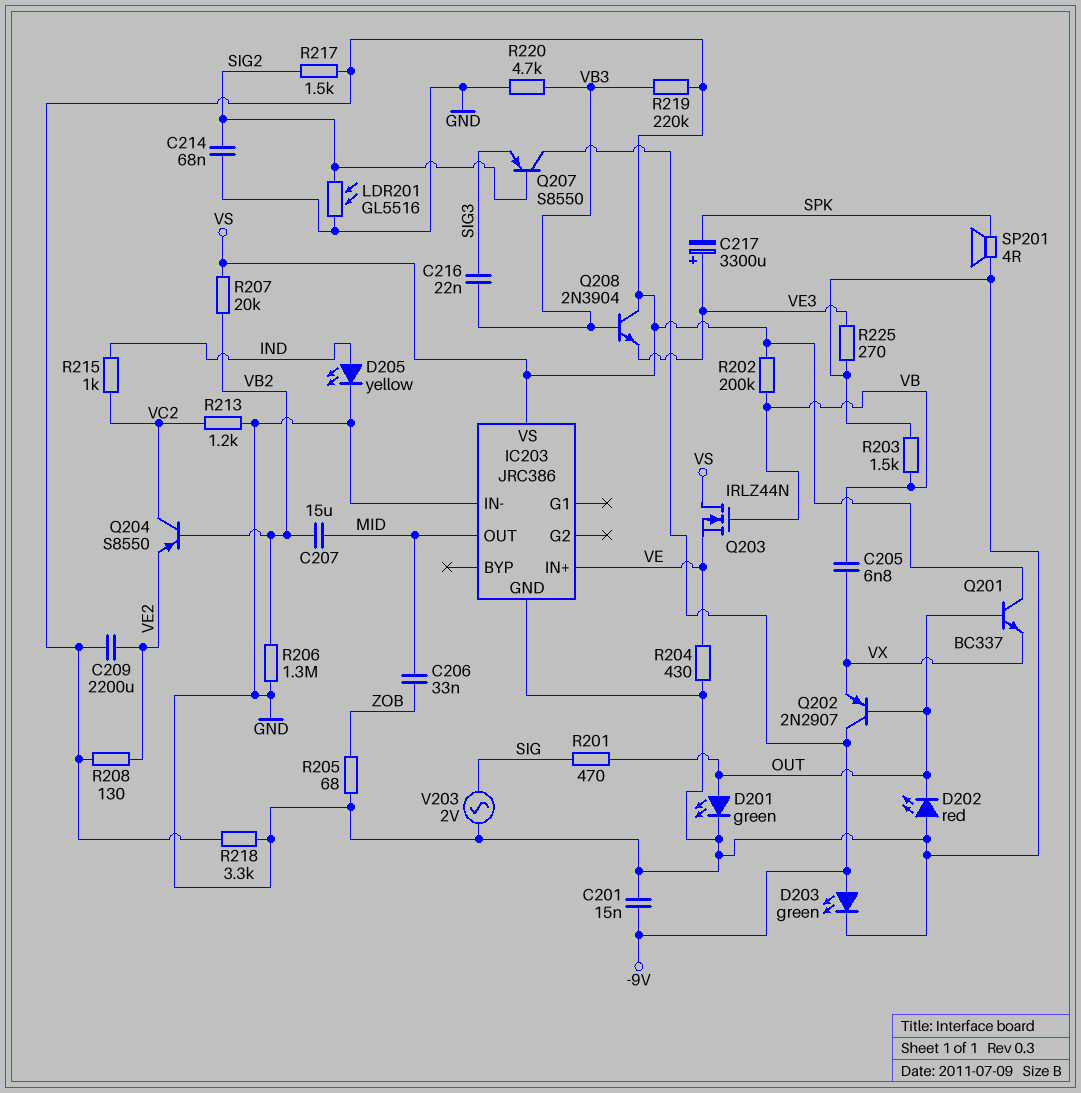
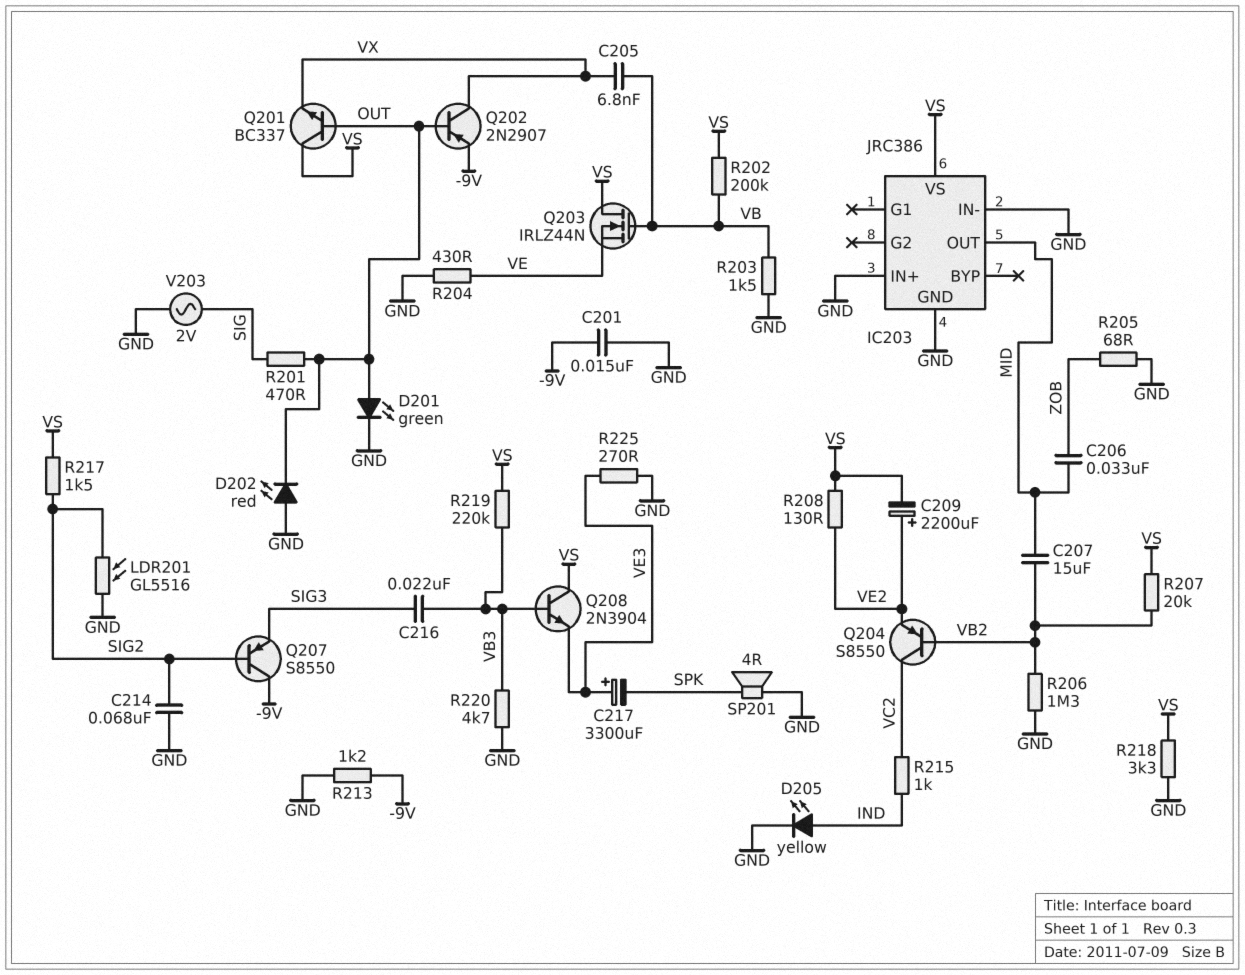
C209: 2200uF (VE2, VS) -> 2200uF (plus VE2, minus VS)
D203: LED green (A -9V, K GND) -> none
IC203 pin IN+: VE -> GND
Q202: PNP 2N2907 (B OUT, C -9V, E VX) -> PNP 2N2907 (B OUT, C VX, E -9V)
R213: 1.2k (GND, VC2) -> 1.2k (-9V, GND)

